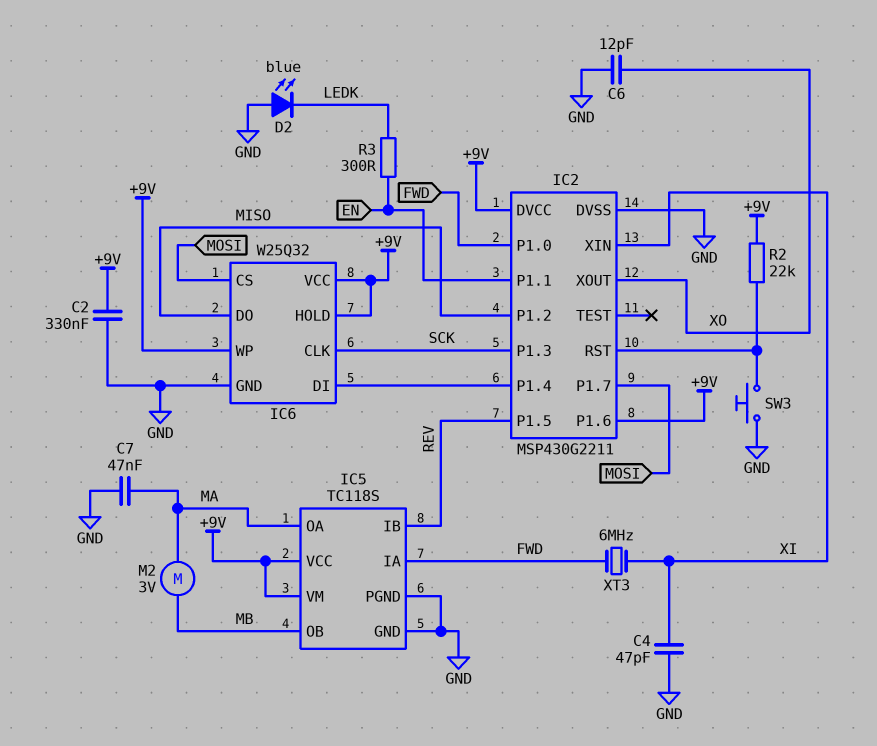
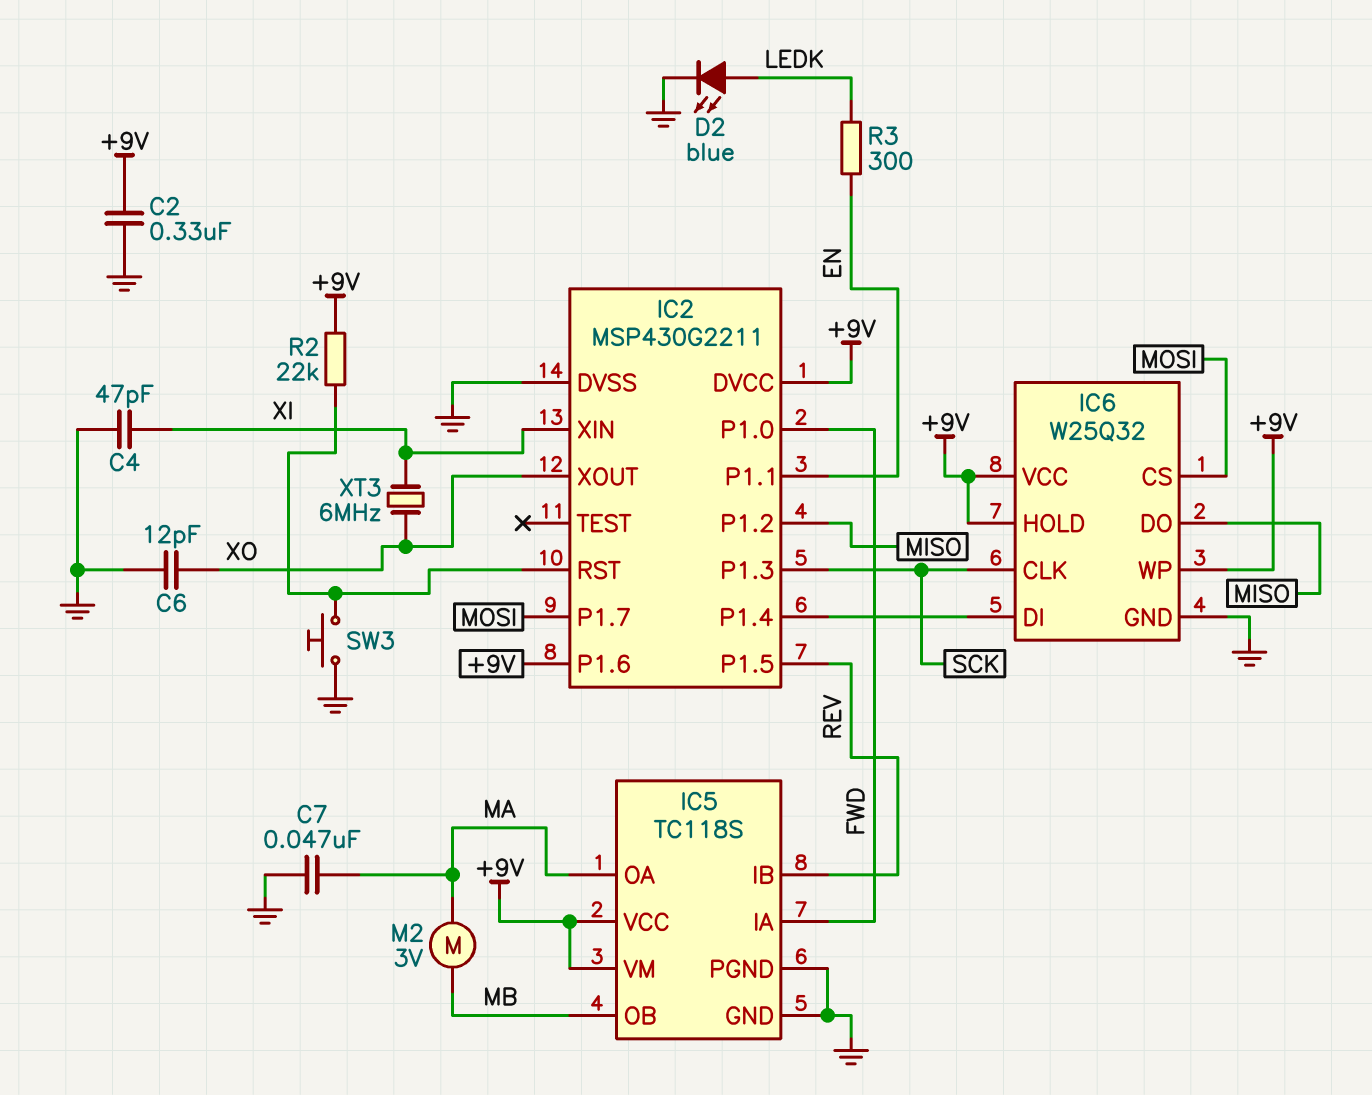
D2: LED blue (A GND, K LEDK) -> LED blue (A LEDK, K GND)
XT3: 6MHz (FWD, XI) -> 6MHz (XI, XO)

